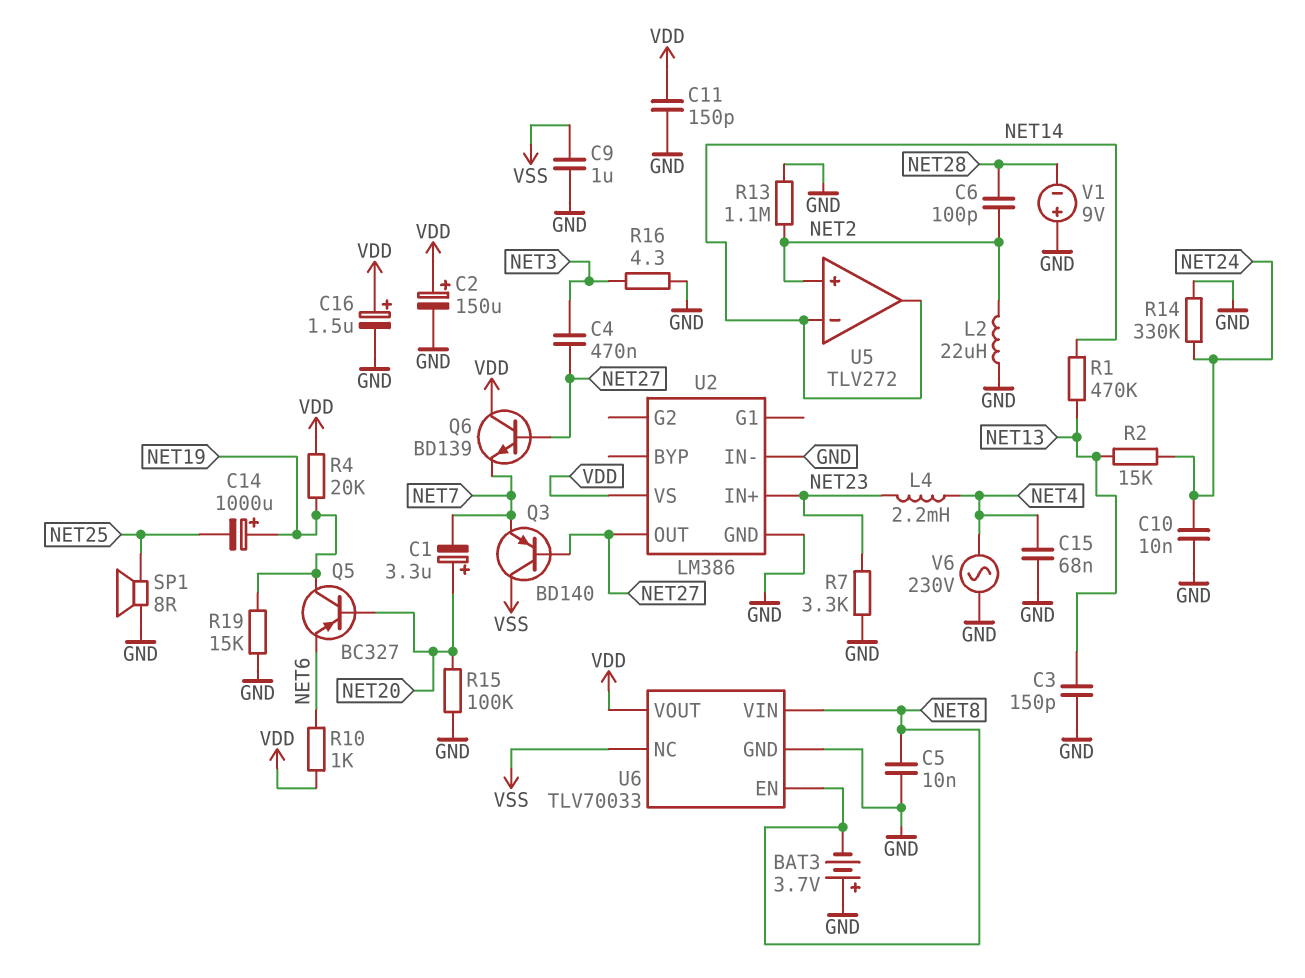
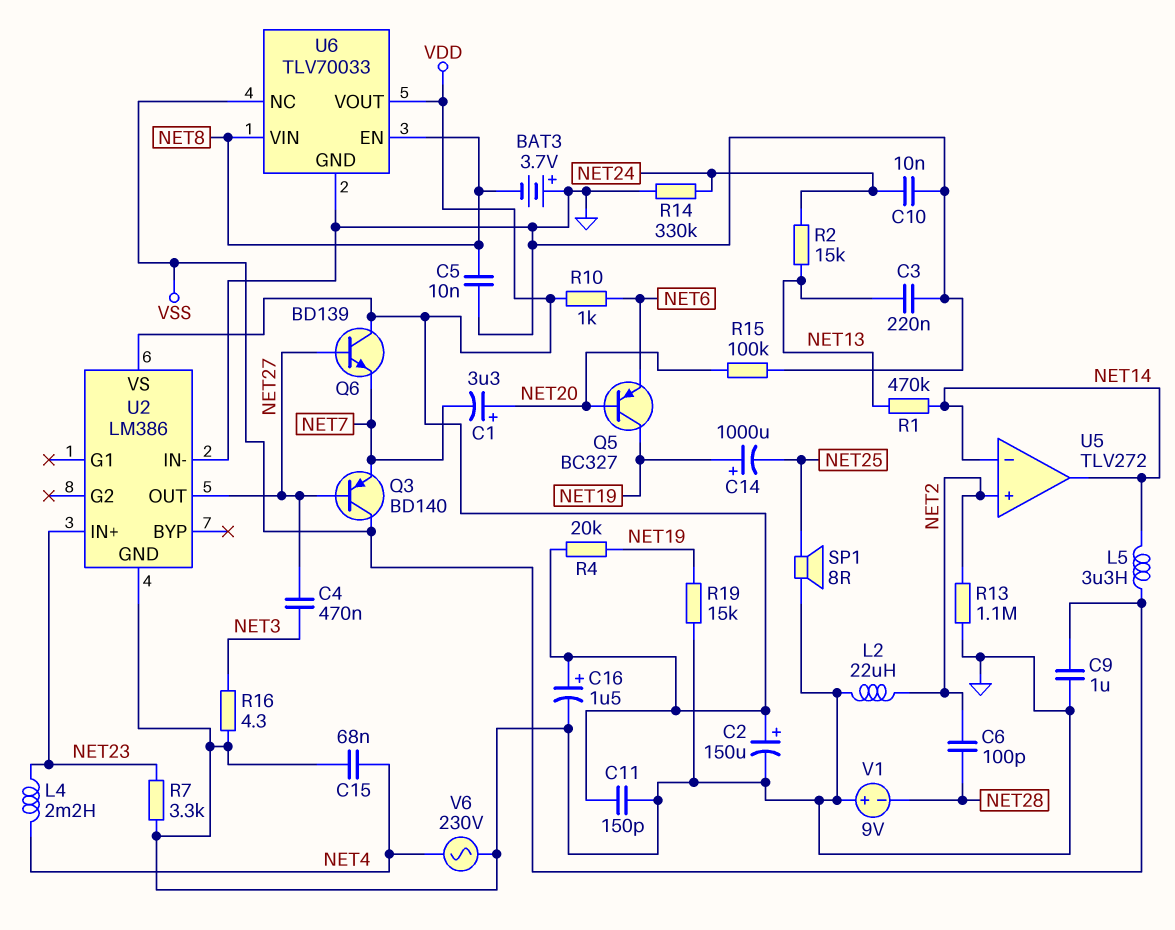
C3: 150pF (GND, NET13) -> 220nF (GND, NET13)
L5: none -> 3.3uH (NET14, VSS)

